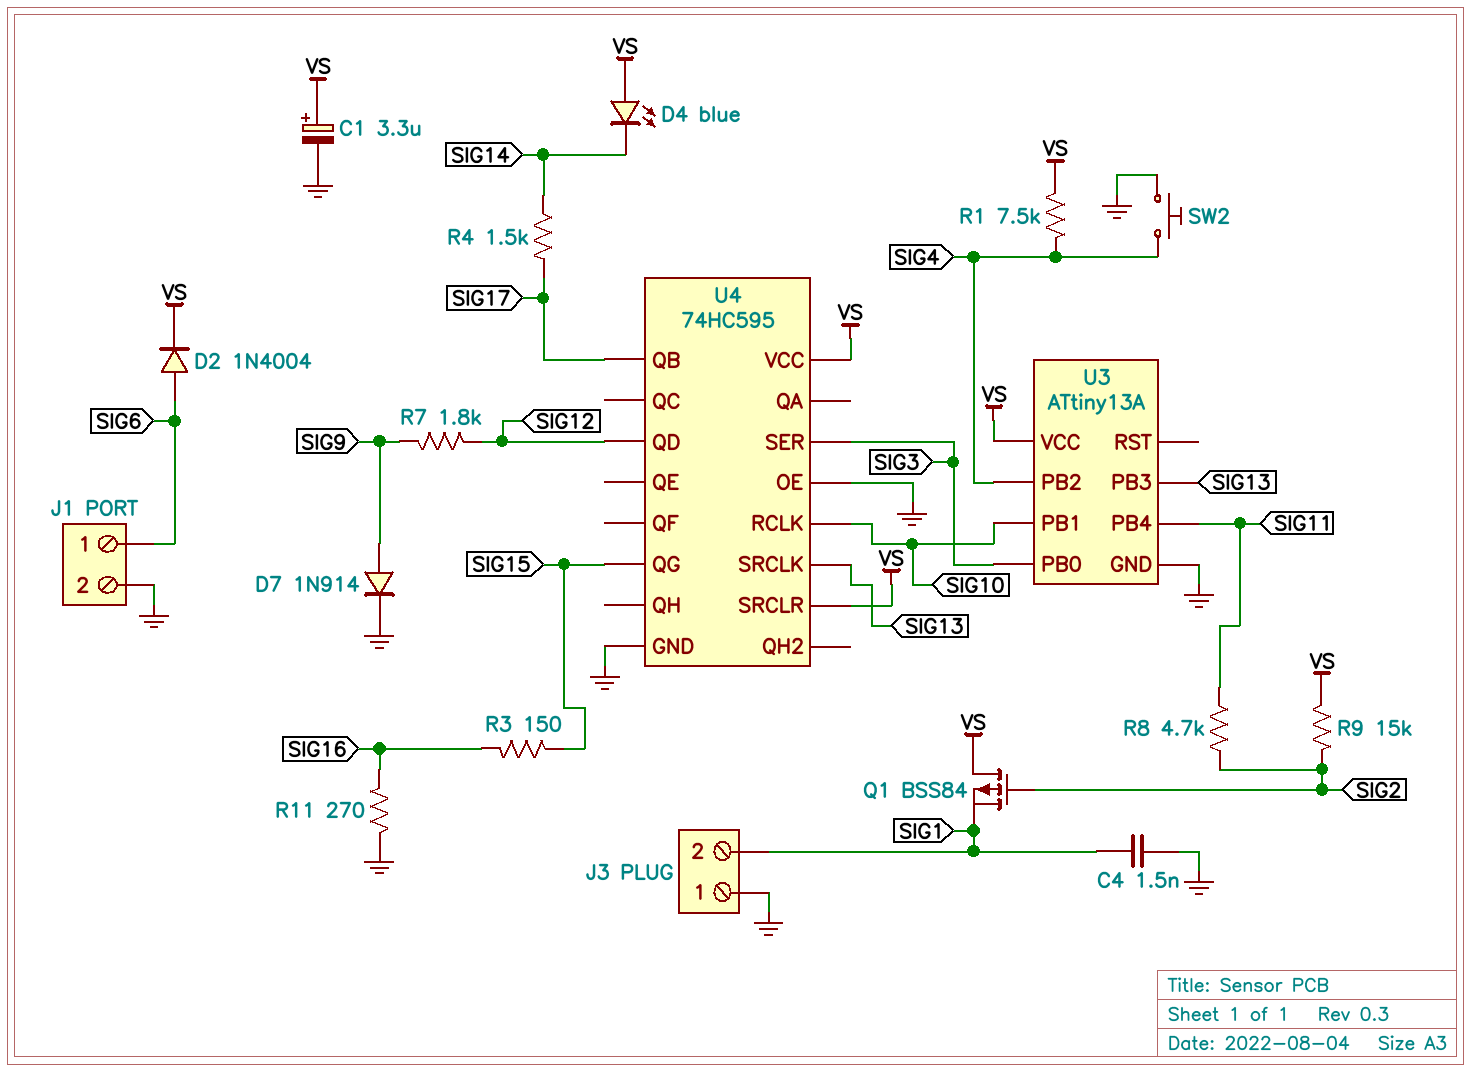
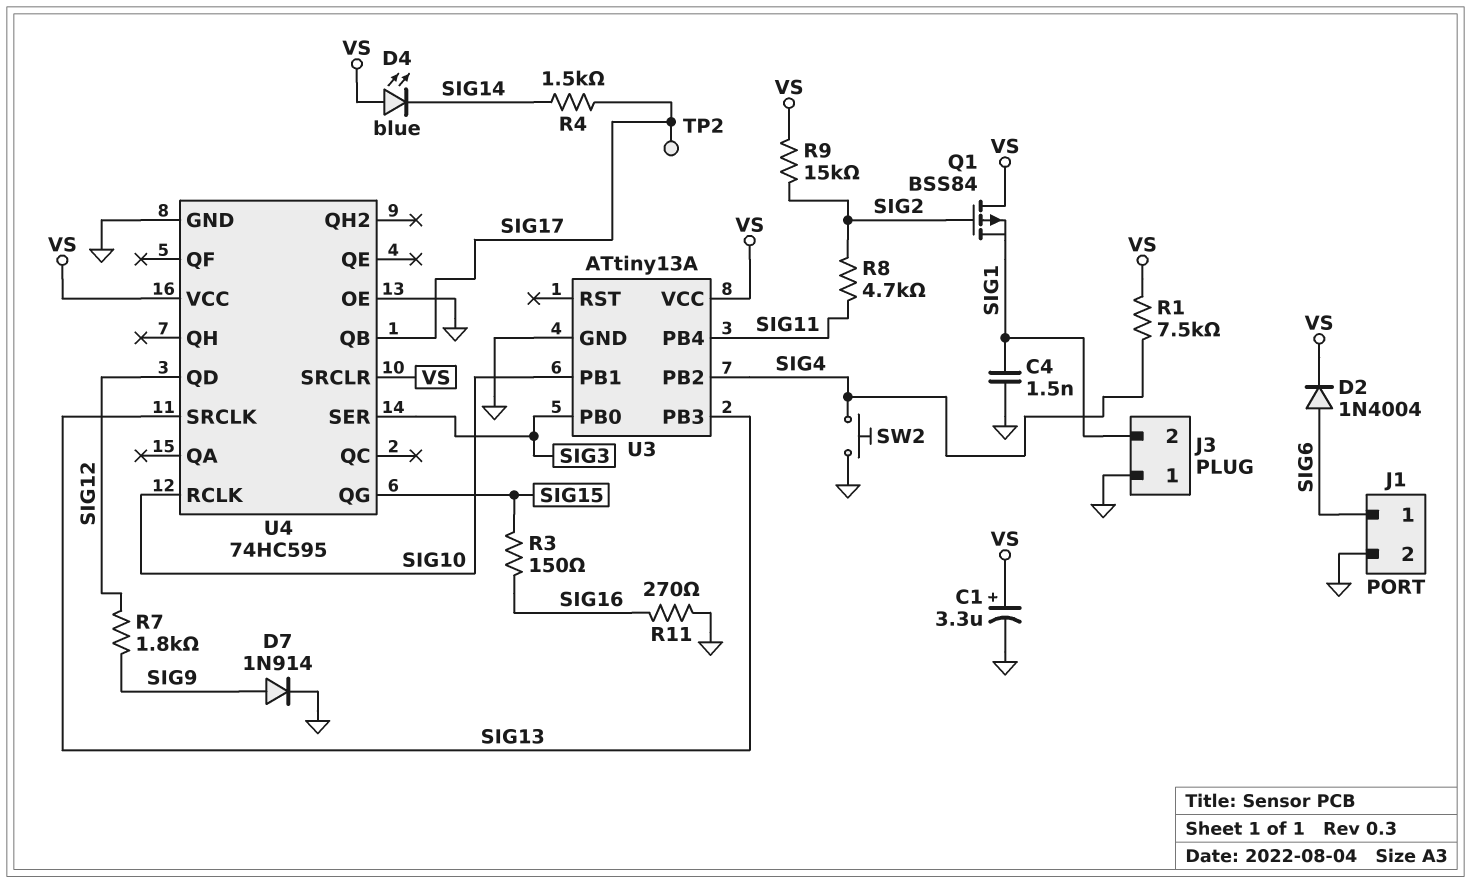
TP2: none -> test point (SIG17)

